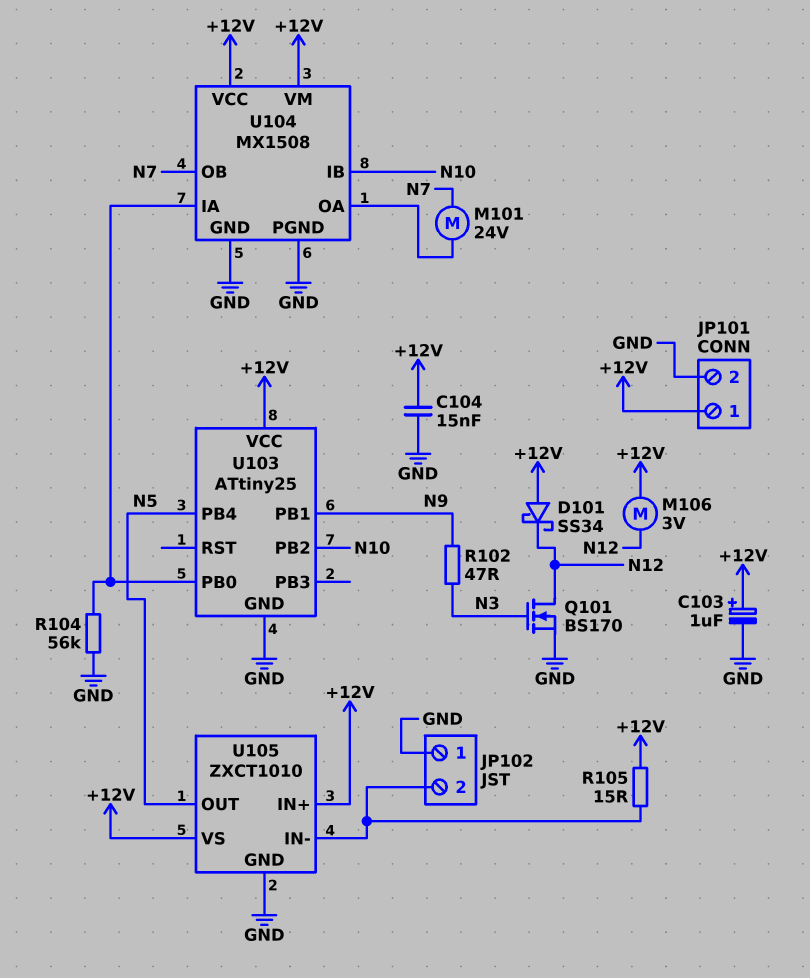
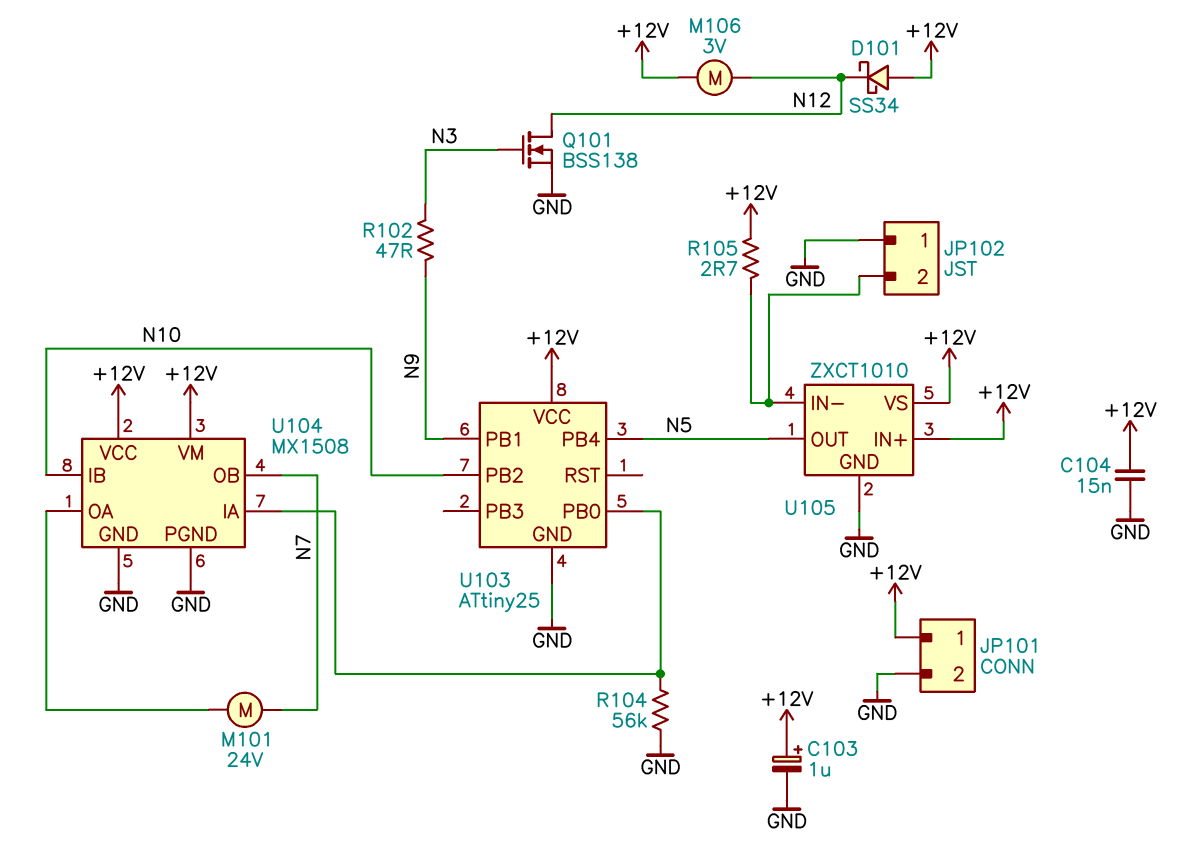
Q101: NMOS BS170 (G N3, D N12, S GND) -> NMOS BSS138 (G N3, D N12, S GND)
R105: 15 (+12V, JP102/2) -> 2.7 (+12V, JP102/2)

